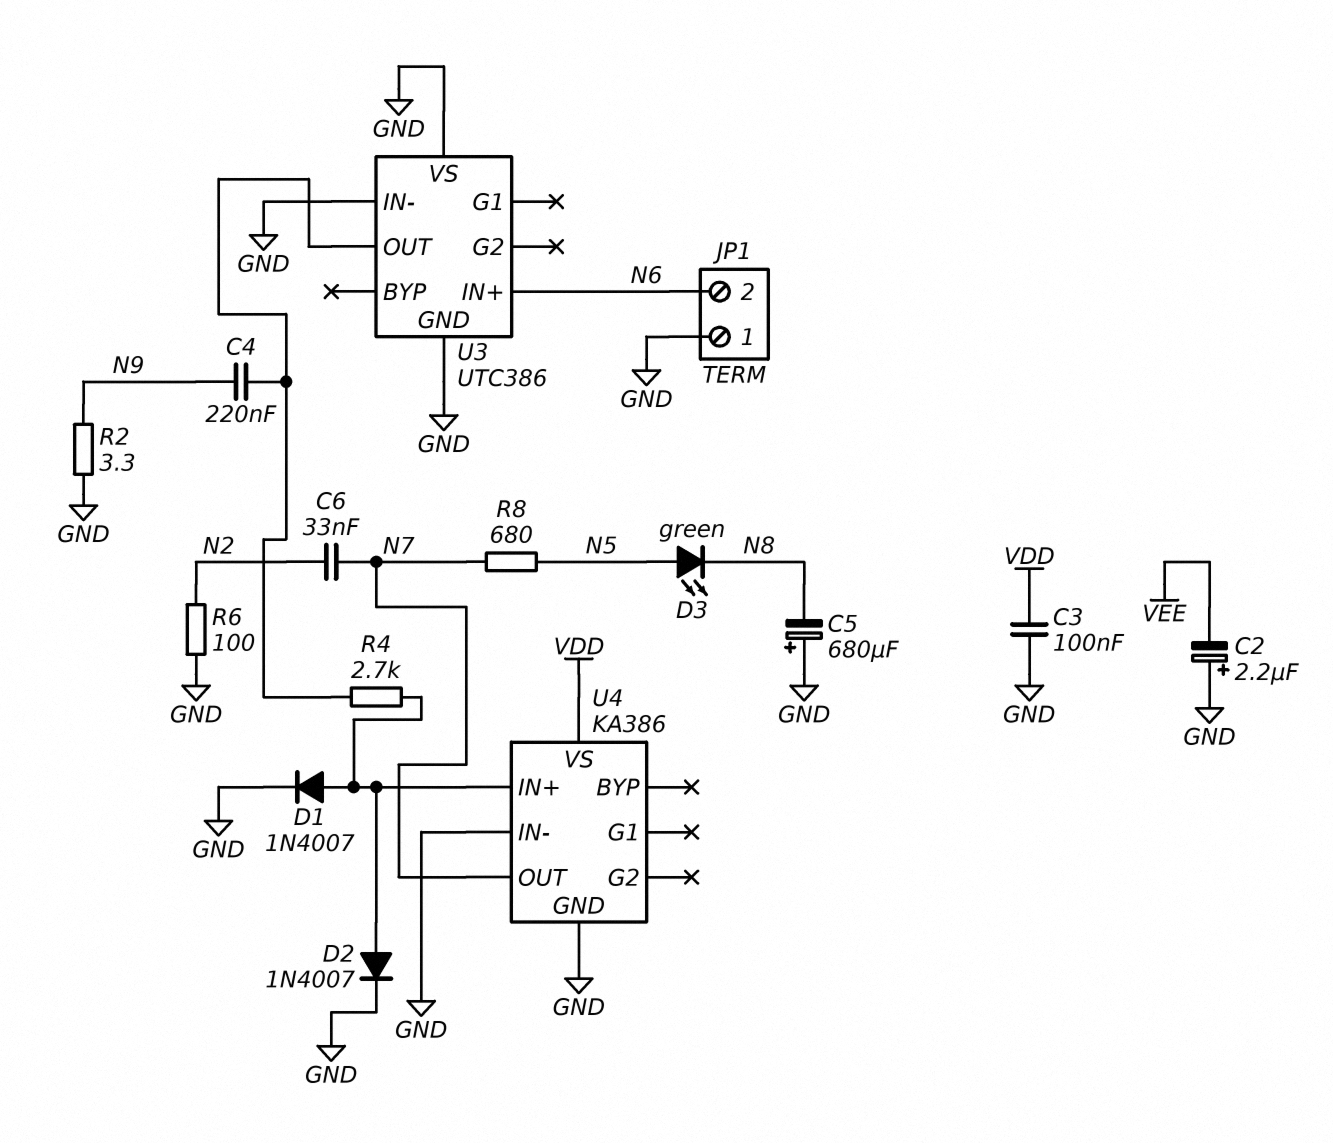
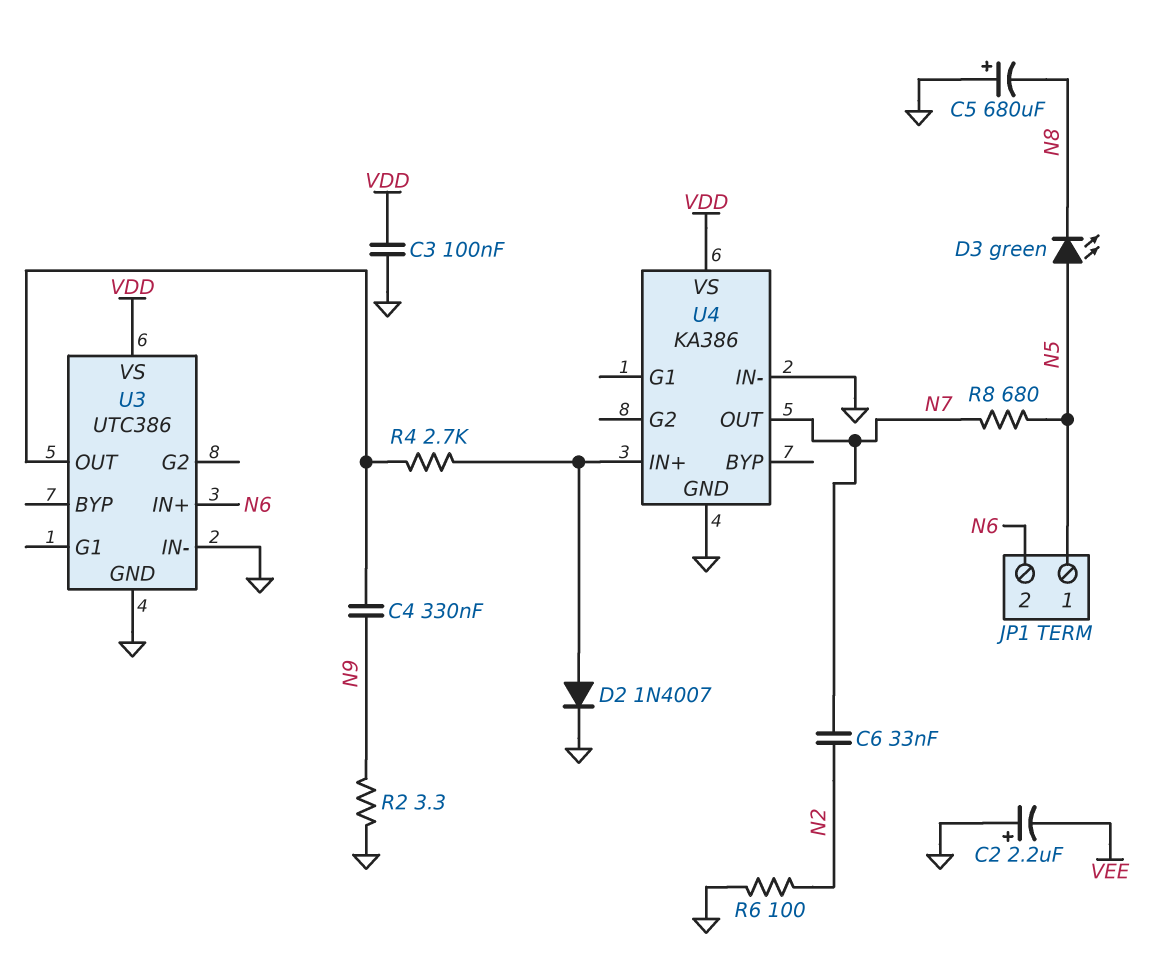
C4: 220nF (N9, U3/OUT) -> 330nF (N9, U3/OUT)
D1: diode 1N4007 (A U4/IN+, K GND) -> none
JP1 pin 1: GND -> N5
U3 pin VS: GND -> VDD

